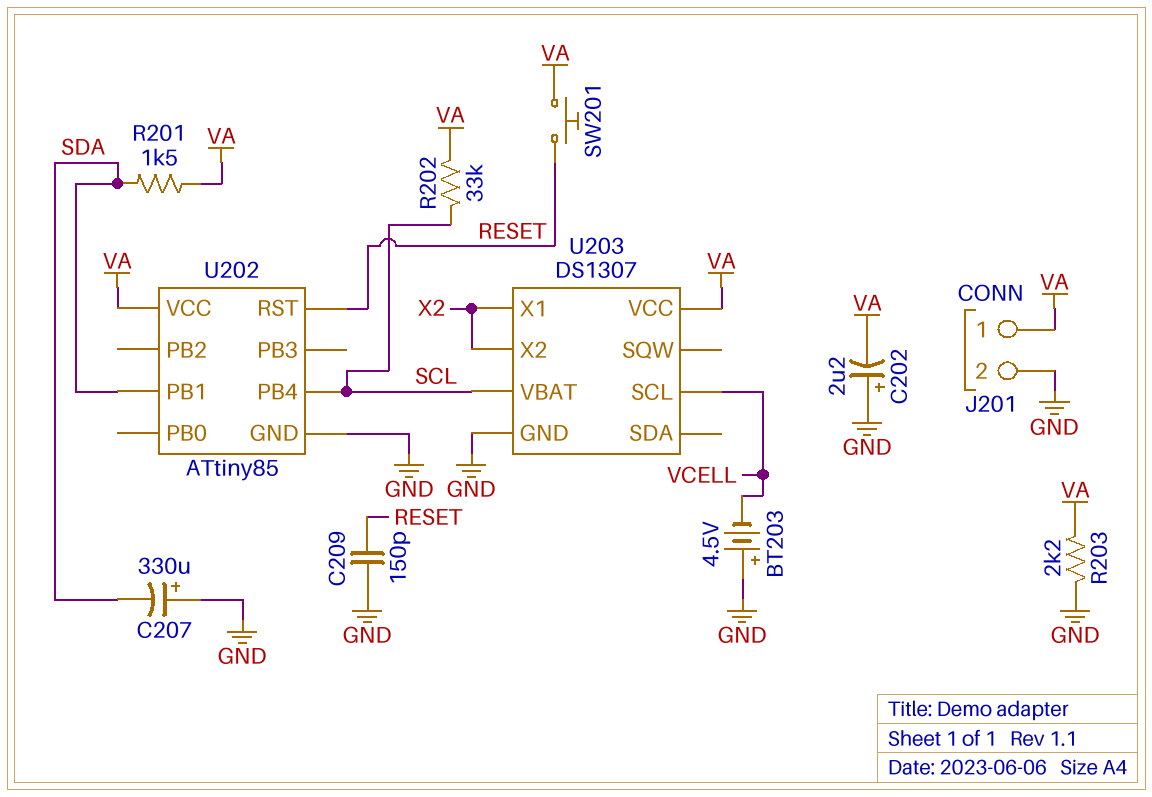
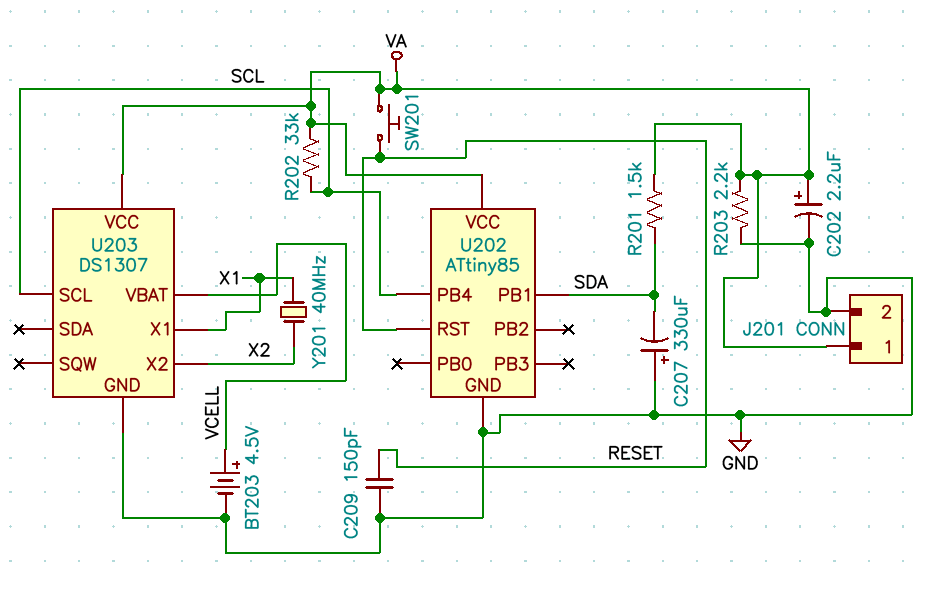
BT203: 4.5V (plus GND, minus VCELL) -> 4.5V (plus VCELL, minus GND)
C202: 2.2uF (plus GND, minus VA) -> 2.2uF (plus VA, minus GND)
U203 pin SCL: VCELL -> SCL
U203 pin VBAT: SCL -> VCELL
U203 pin X1: X2 -> X1
Y201: none -> 40MHz (X1, X2)

